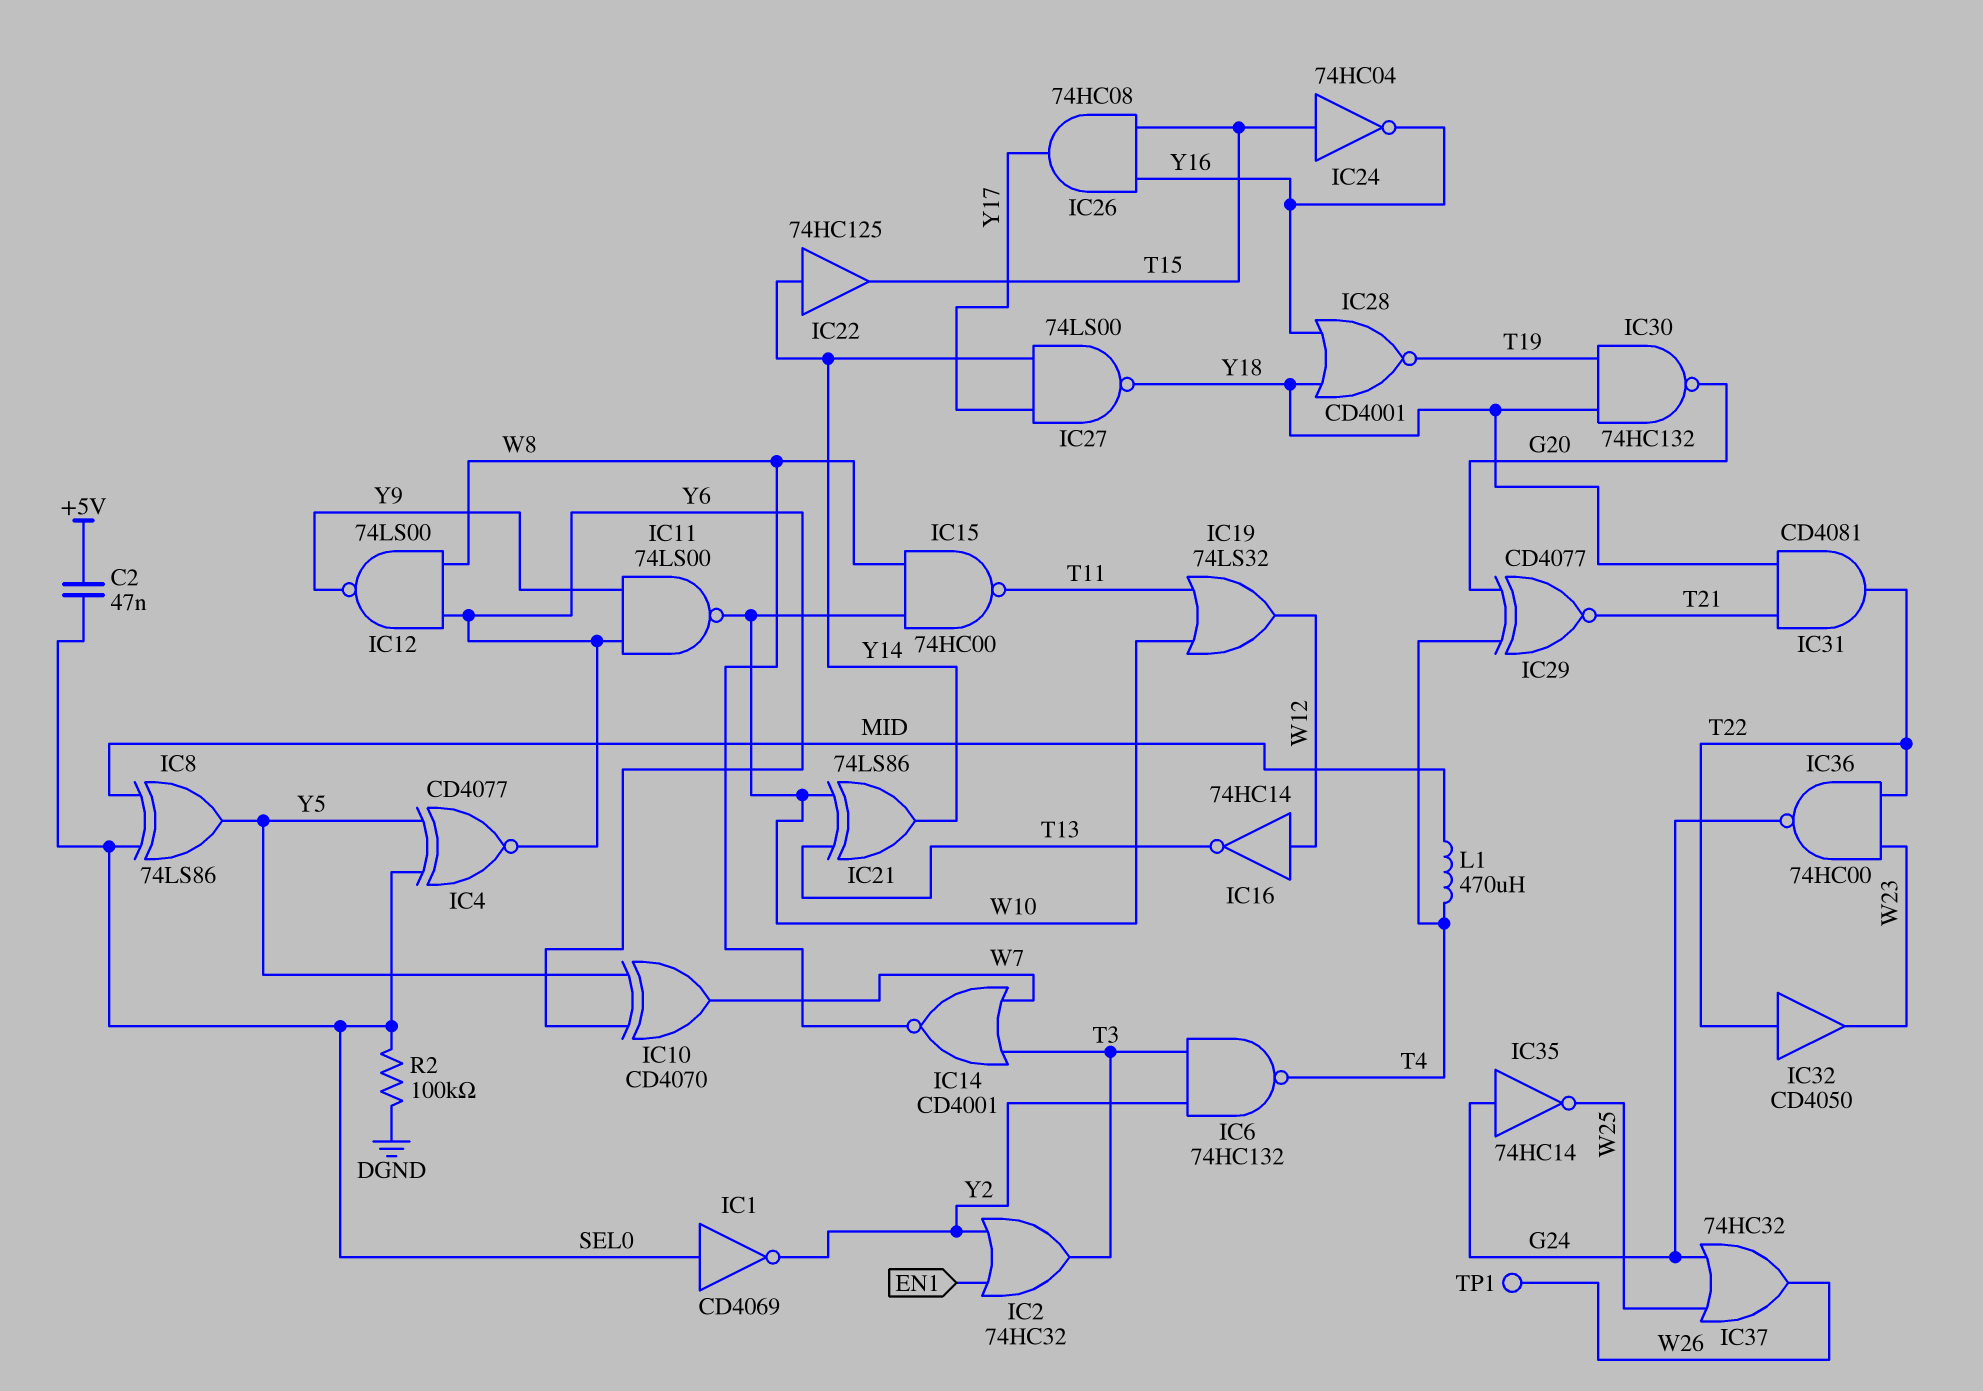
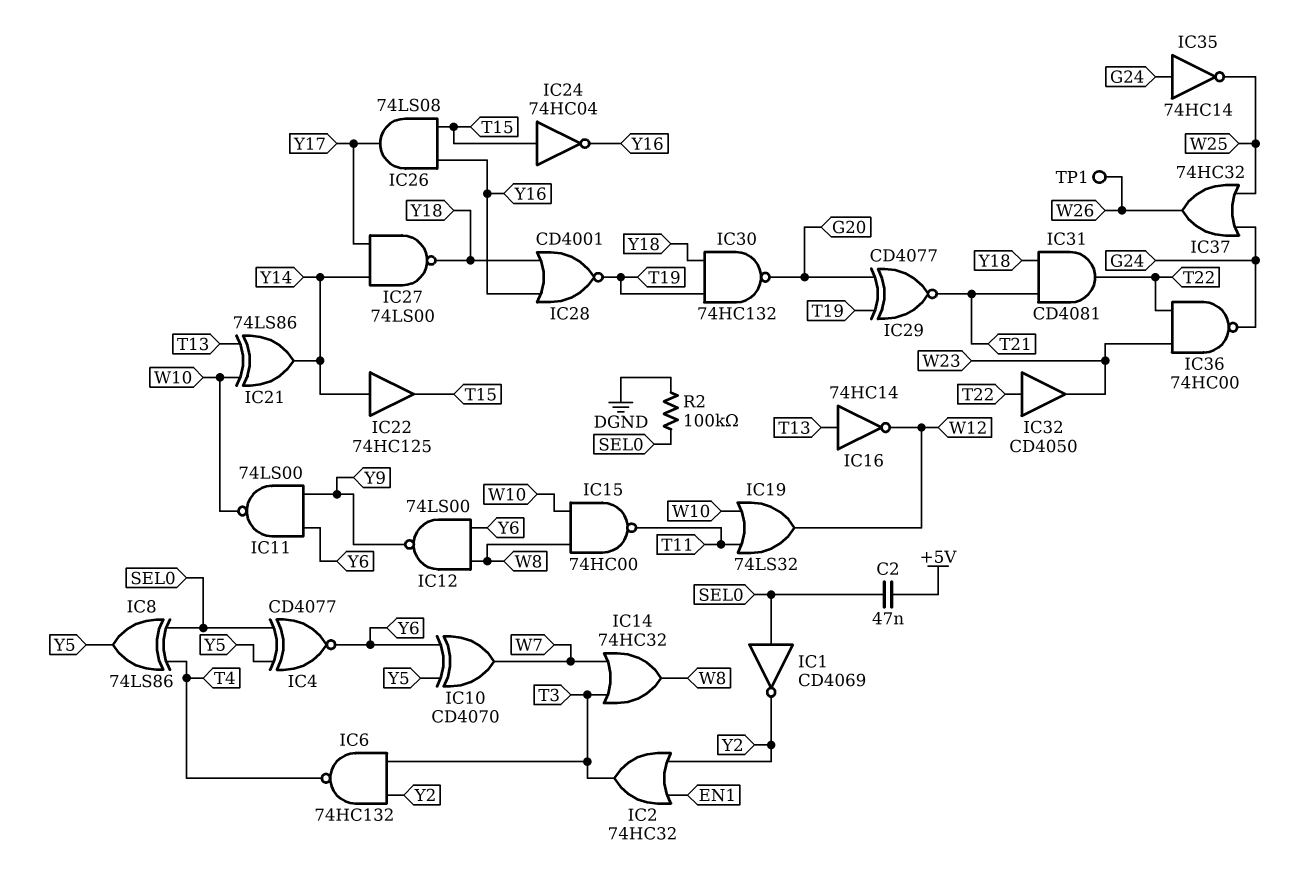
IC8: XOR 74LS86 (in MID, in SEL0, out Y5) -> XOR 74LS86 (in SEL0, in T4, out Y5)
IC14: NOR CD4001 (in T3, in W7, out W8) -> OR 74HC32 (in T3, in W7, out W8)
IC16: NOT 74HC14 (in W12, out T13) -> NOT 74HC14 (in T13, out W12)
IC26: AND 74HC08 (in T15, in Y16, out Y17) -> AND 74LS08 (in T15, in Y16, out Y17)
IC29: XNOR CD4077 (in G20, in T4, out T21) -> XNOR CD4077 (in G20, in T19, out T21)
L1: 470uH (MID, T4) -> none

